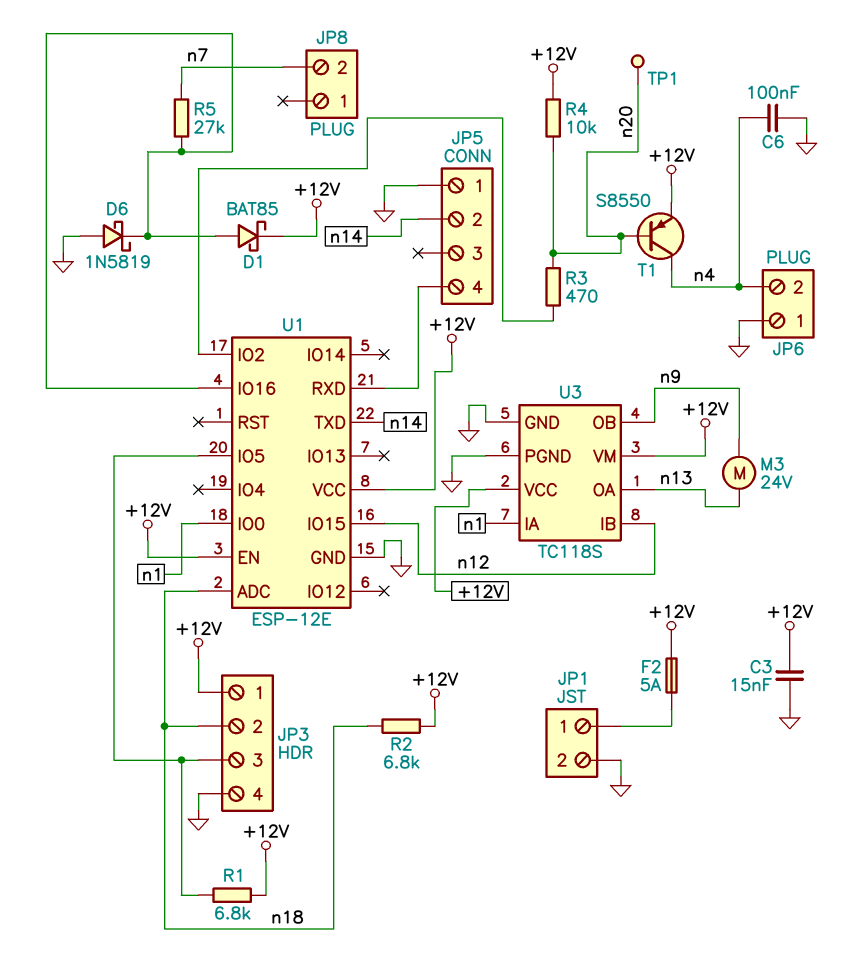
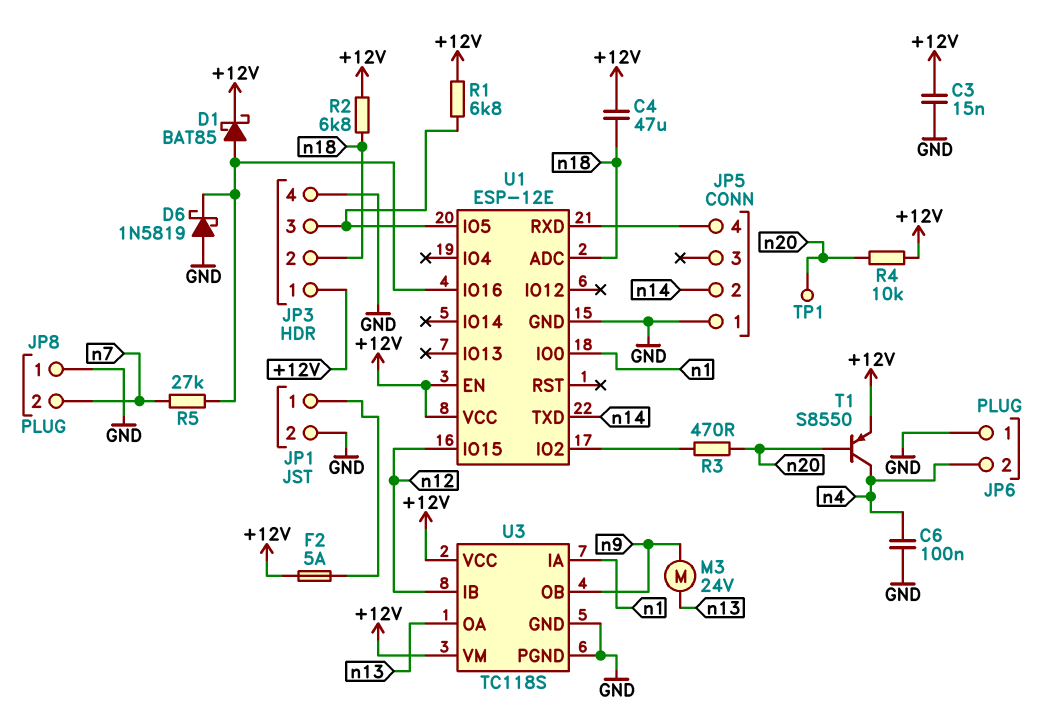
C4: none -> 47uF (+12V, n18)
JP8 pin 1: none -> GND

